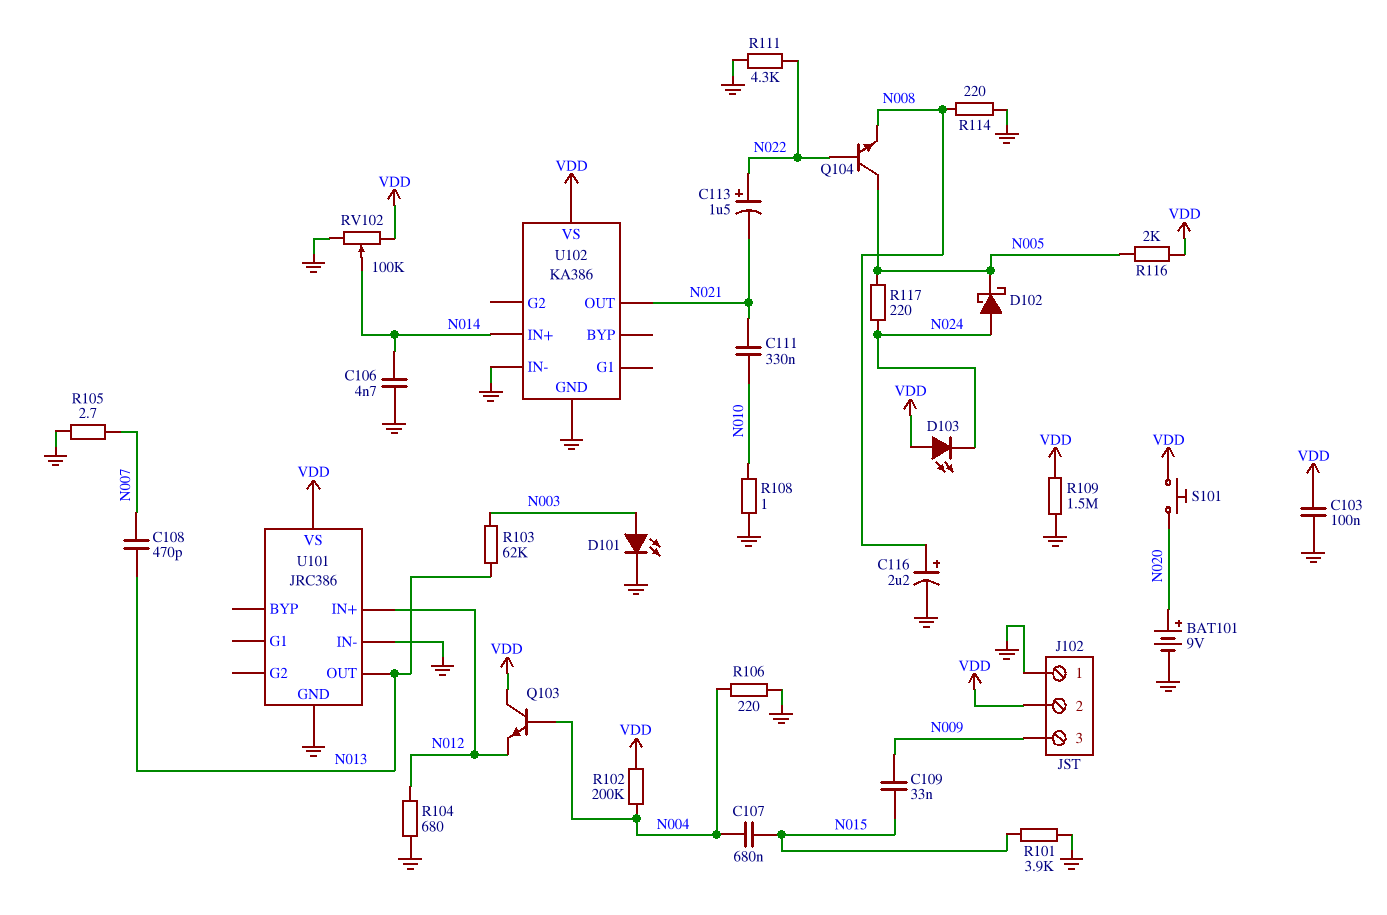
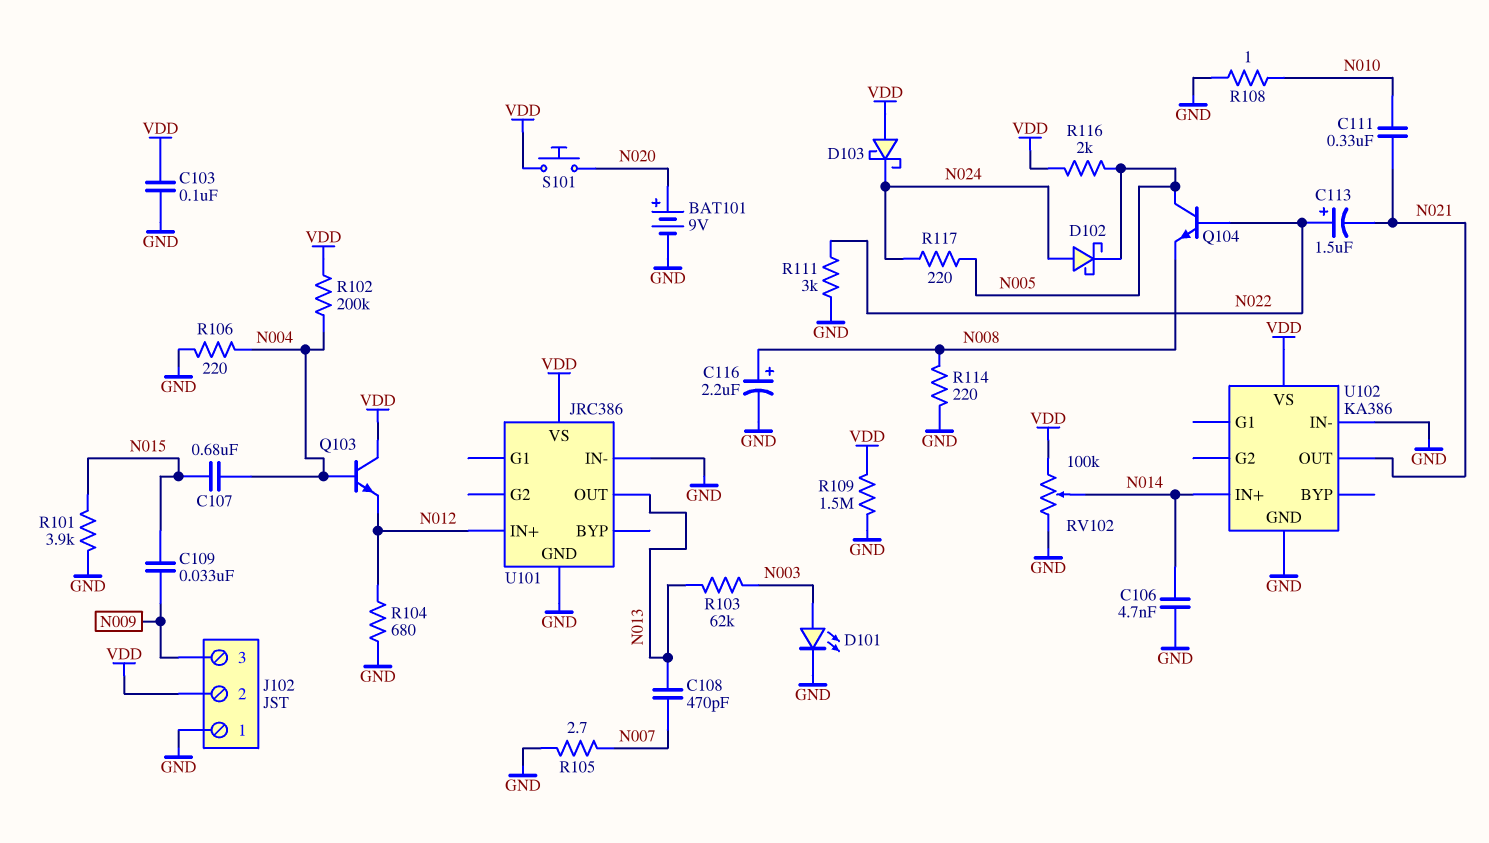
D103: LED (A VDD, K N024) -> schottky (A VDD, K N024)
R111: 4.3k (GND, N022) -> 3k (GND, N022)

